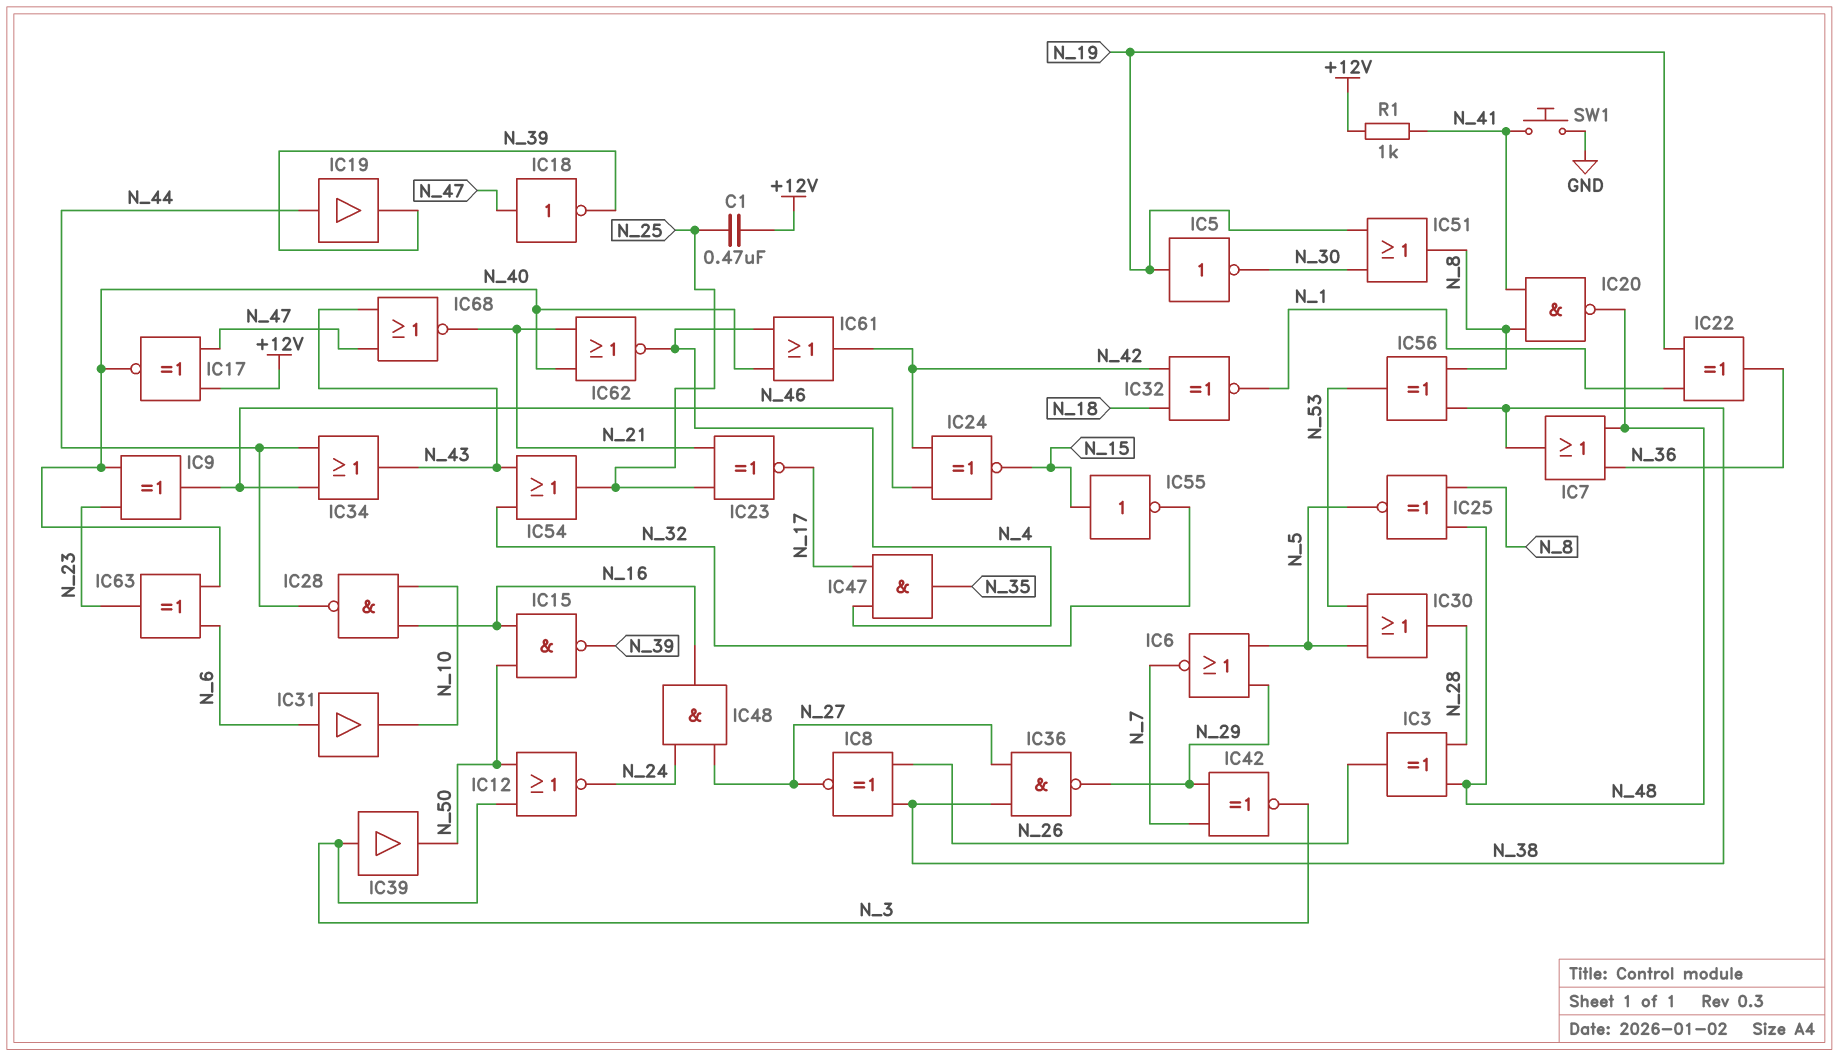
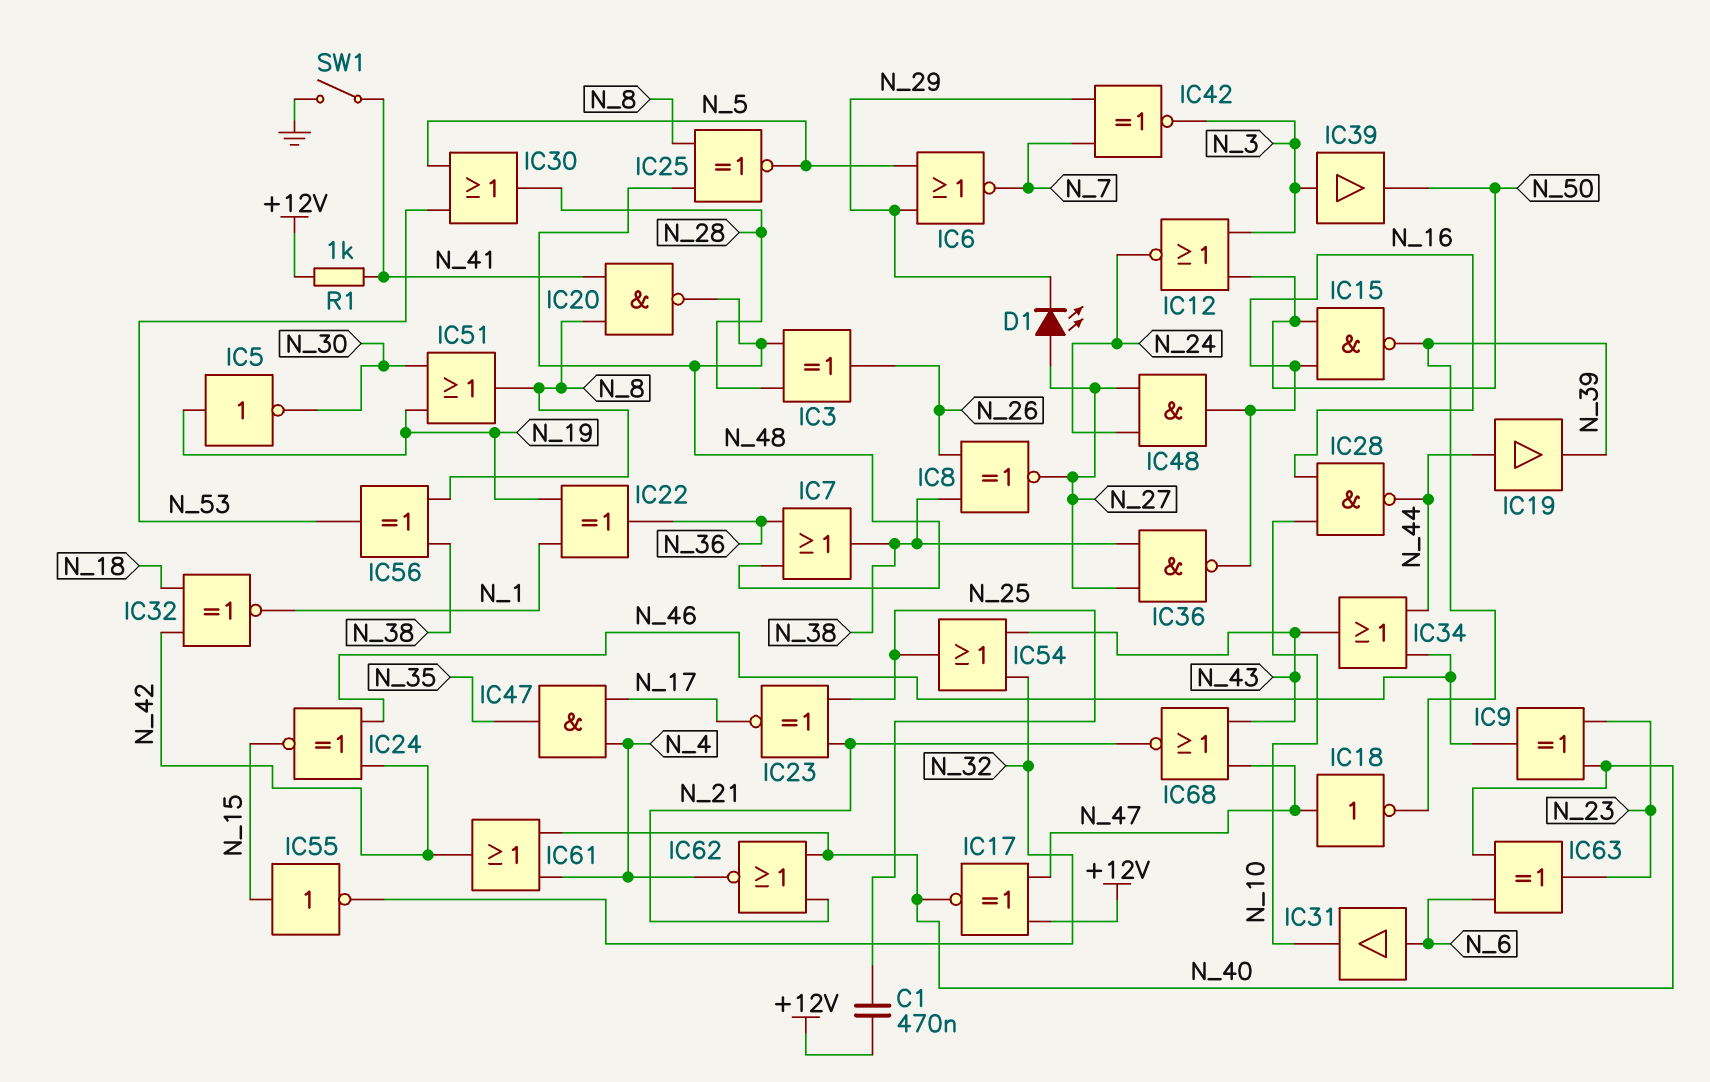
D1: none -> LED (A N_27, K N_29)
IC36: NAND (in N_27, in N_38, out N_29) -> NAND (in N_27, in N_38, out N_16)
SW1: button (GND, N_41) -> switch (GND, N_41)

